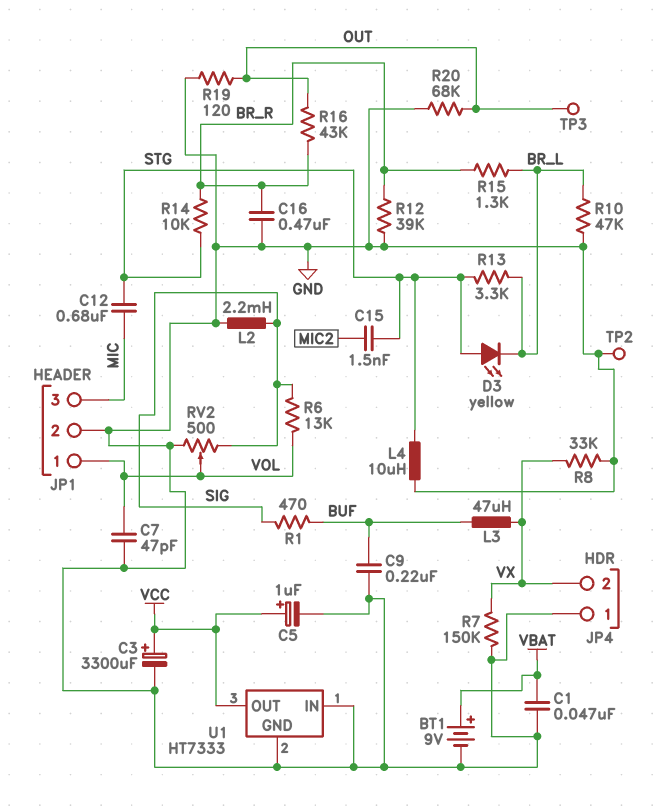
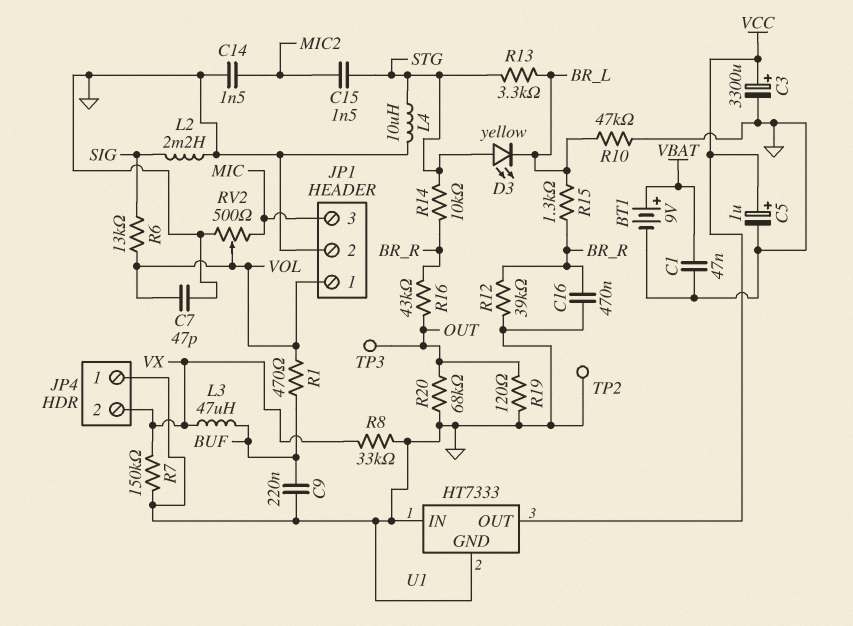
C12: 680nF (MIC, STG) -> none
C14: none -> 1.5nF (GND, MIC2)
R1: 470 (BUF, SIG) -> 470 (BUF, VOL)
RV2: 500 (GND, SIG, wiper VOL) -> 500 (GND, MIC, wiper VOL)

